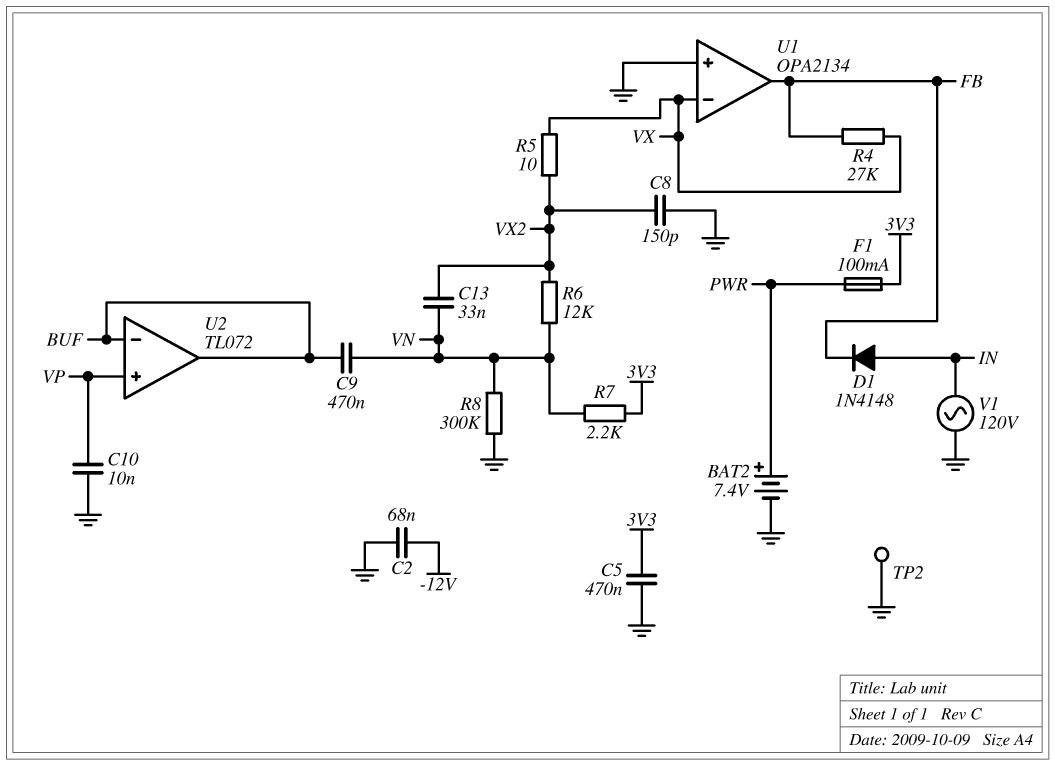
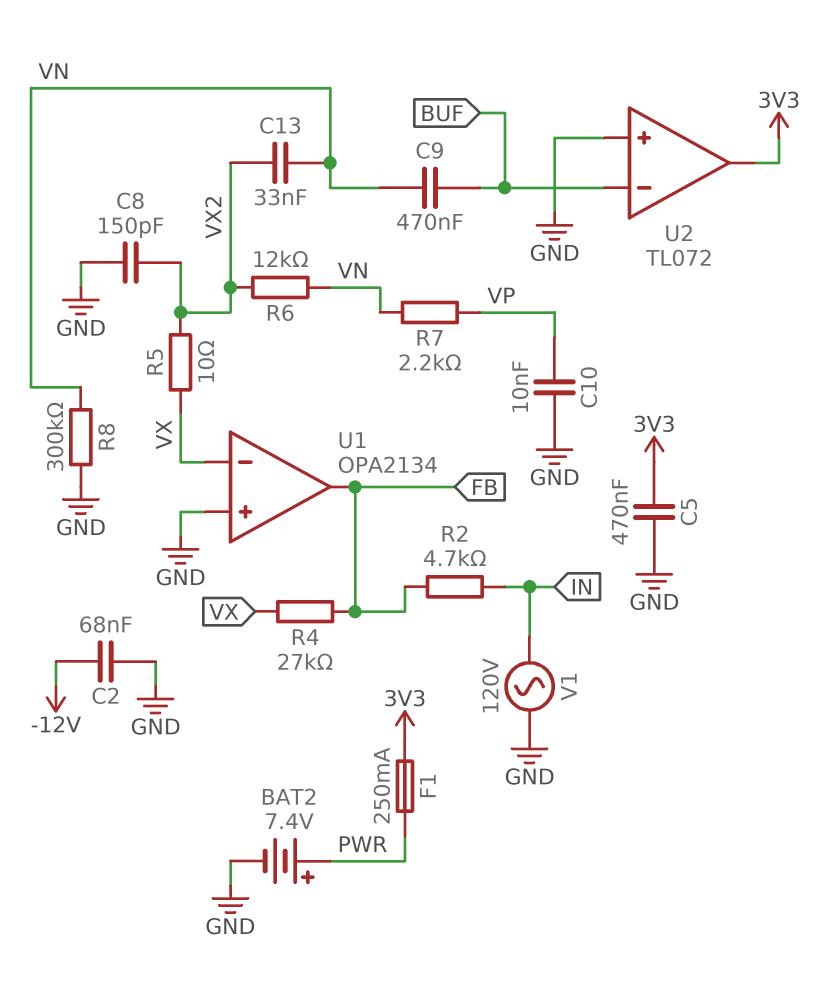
D1: diode 1N4148 (A IN, K FB) -> none
F1: 100mA (3V3, PWR) -> 250mA (3V3, PWR)
R2: none -> 4.7k (FB, IN)
R7: 2.2k (3V3, VN) -> 2.2k (VN, VP)
TP2: test point (GND) -> none
U2 pin in+: VP -> GND
U2 pin out: BUF -> 3V3

